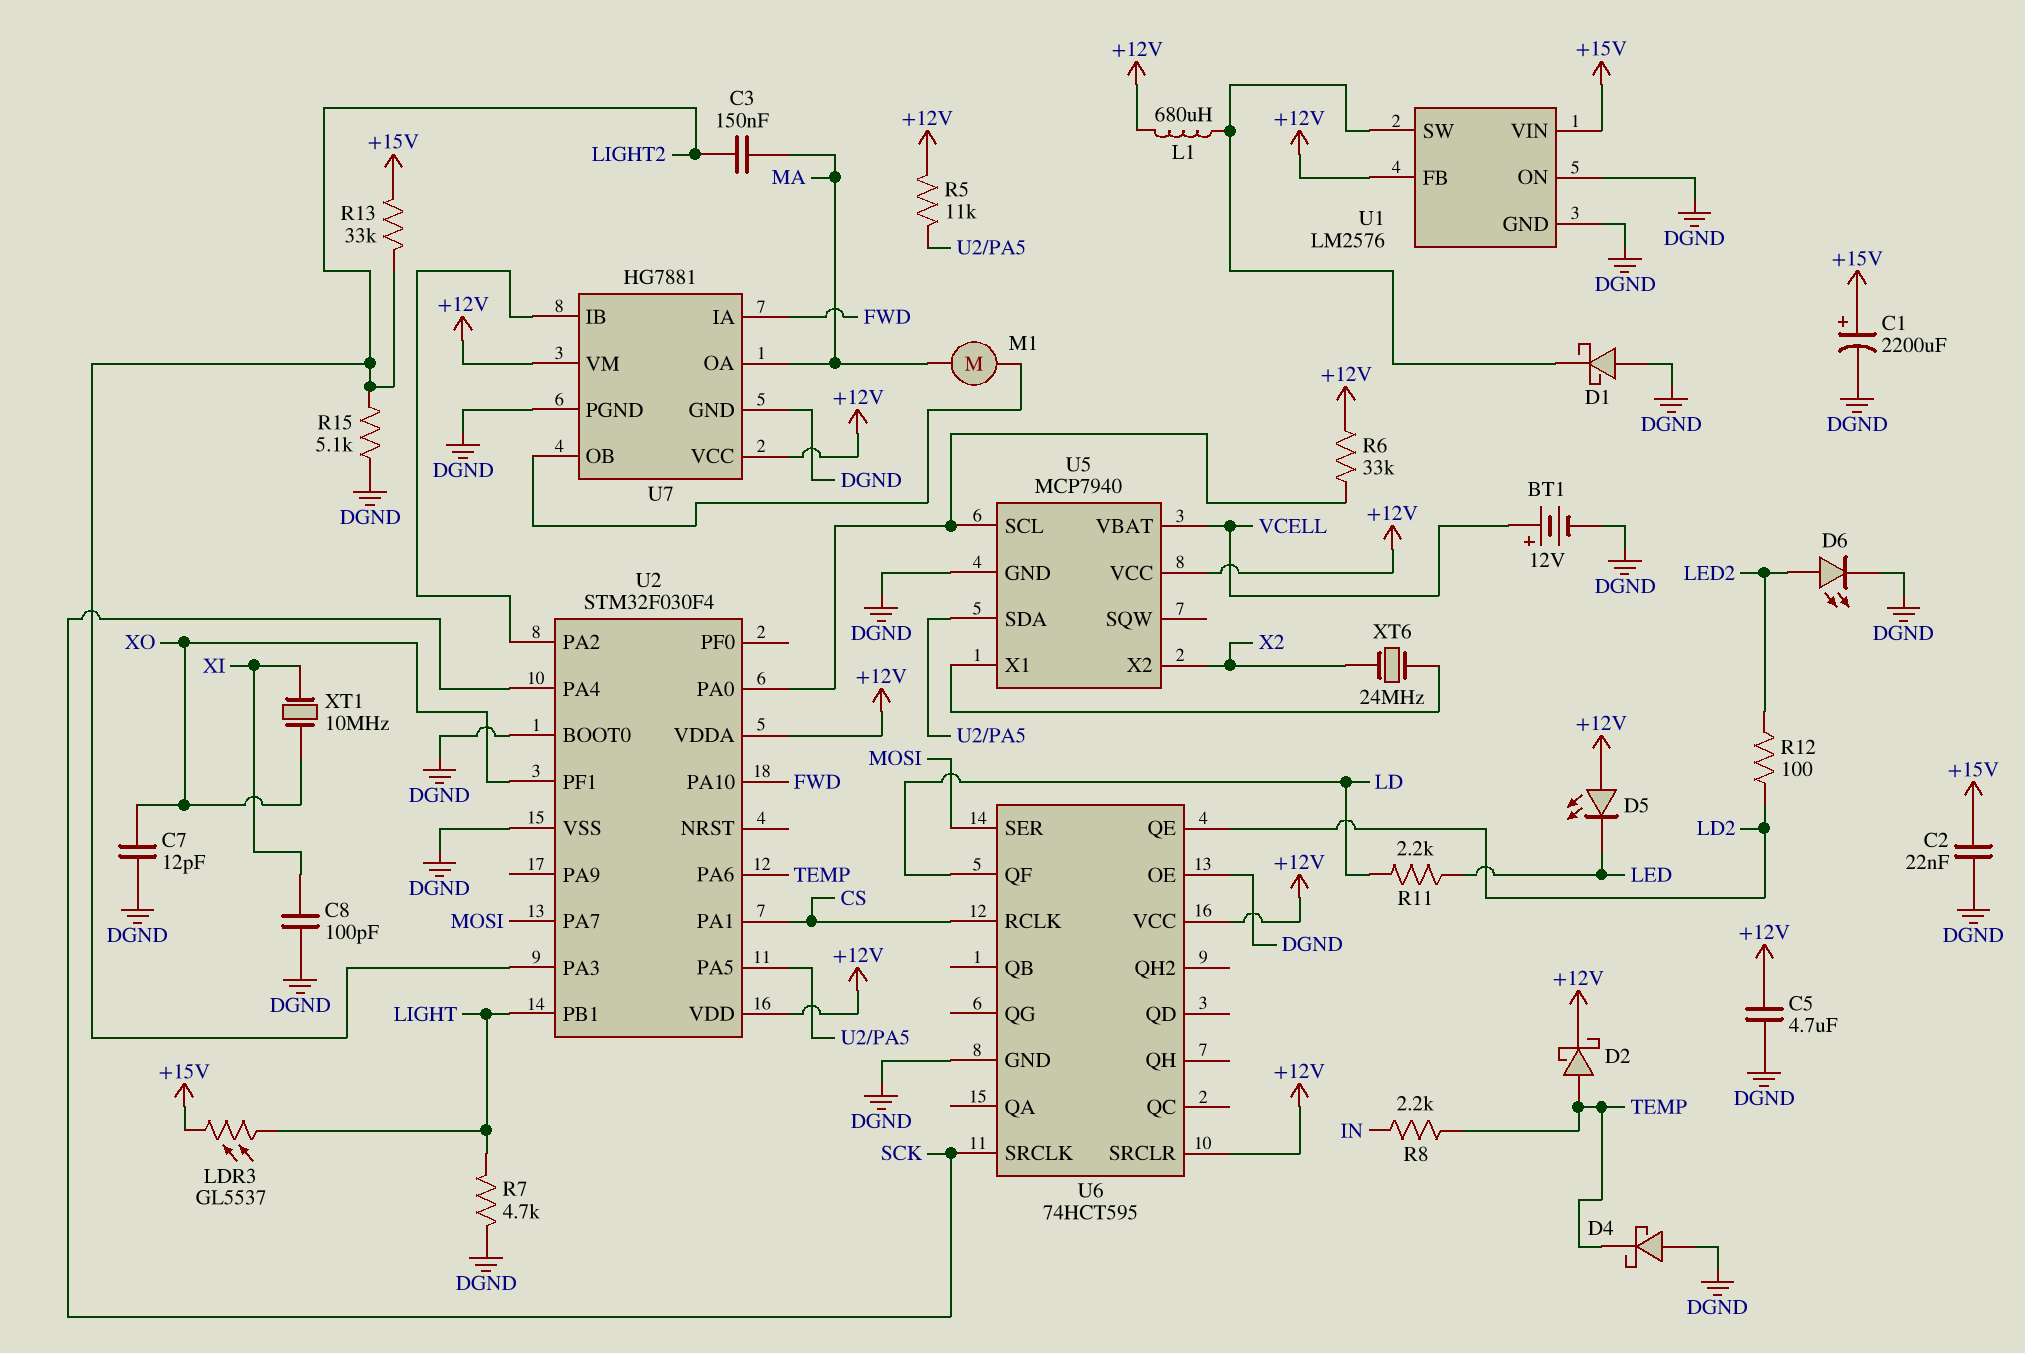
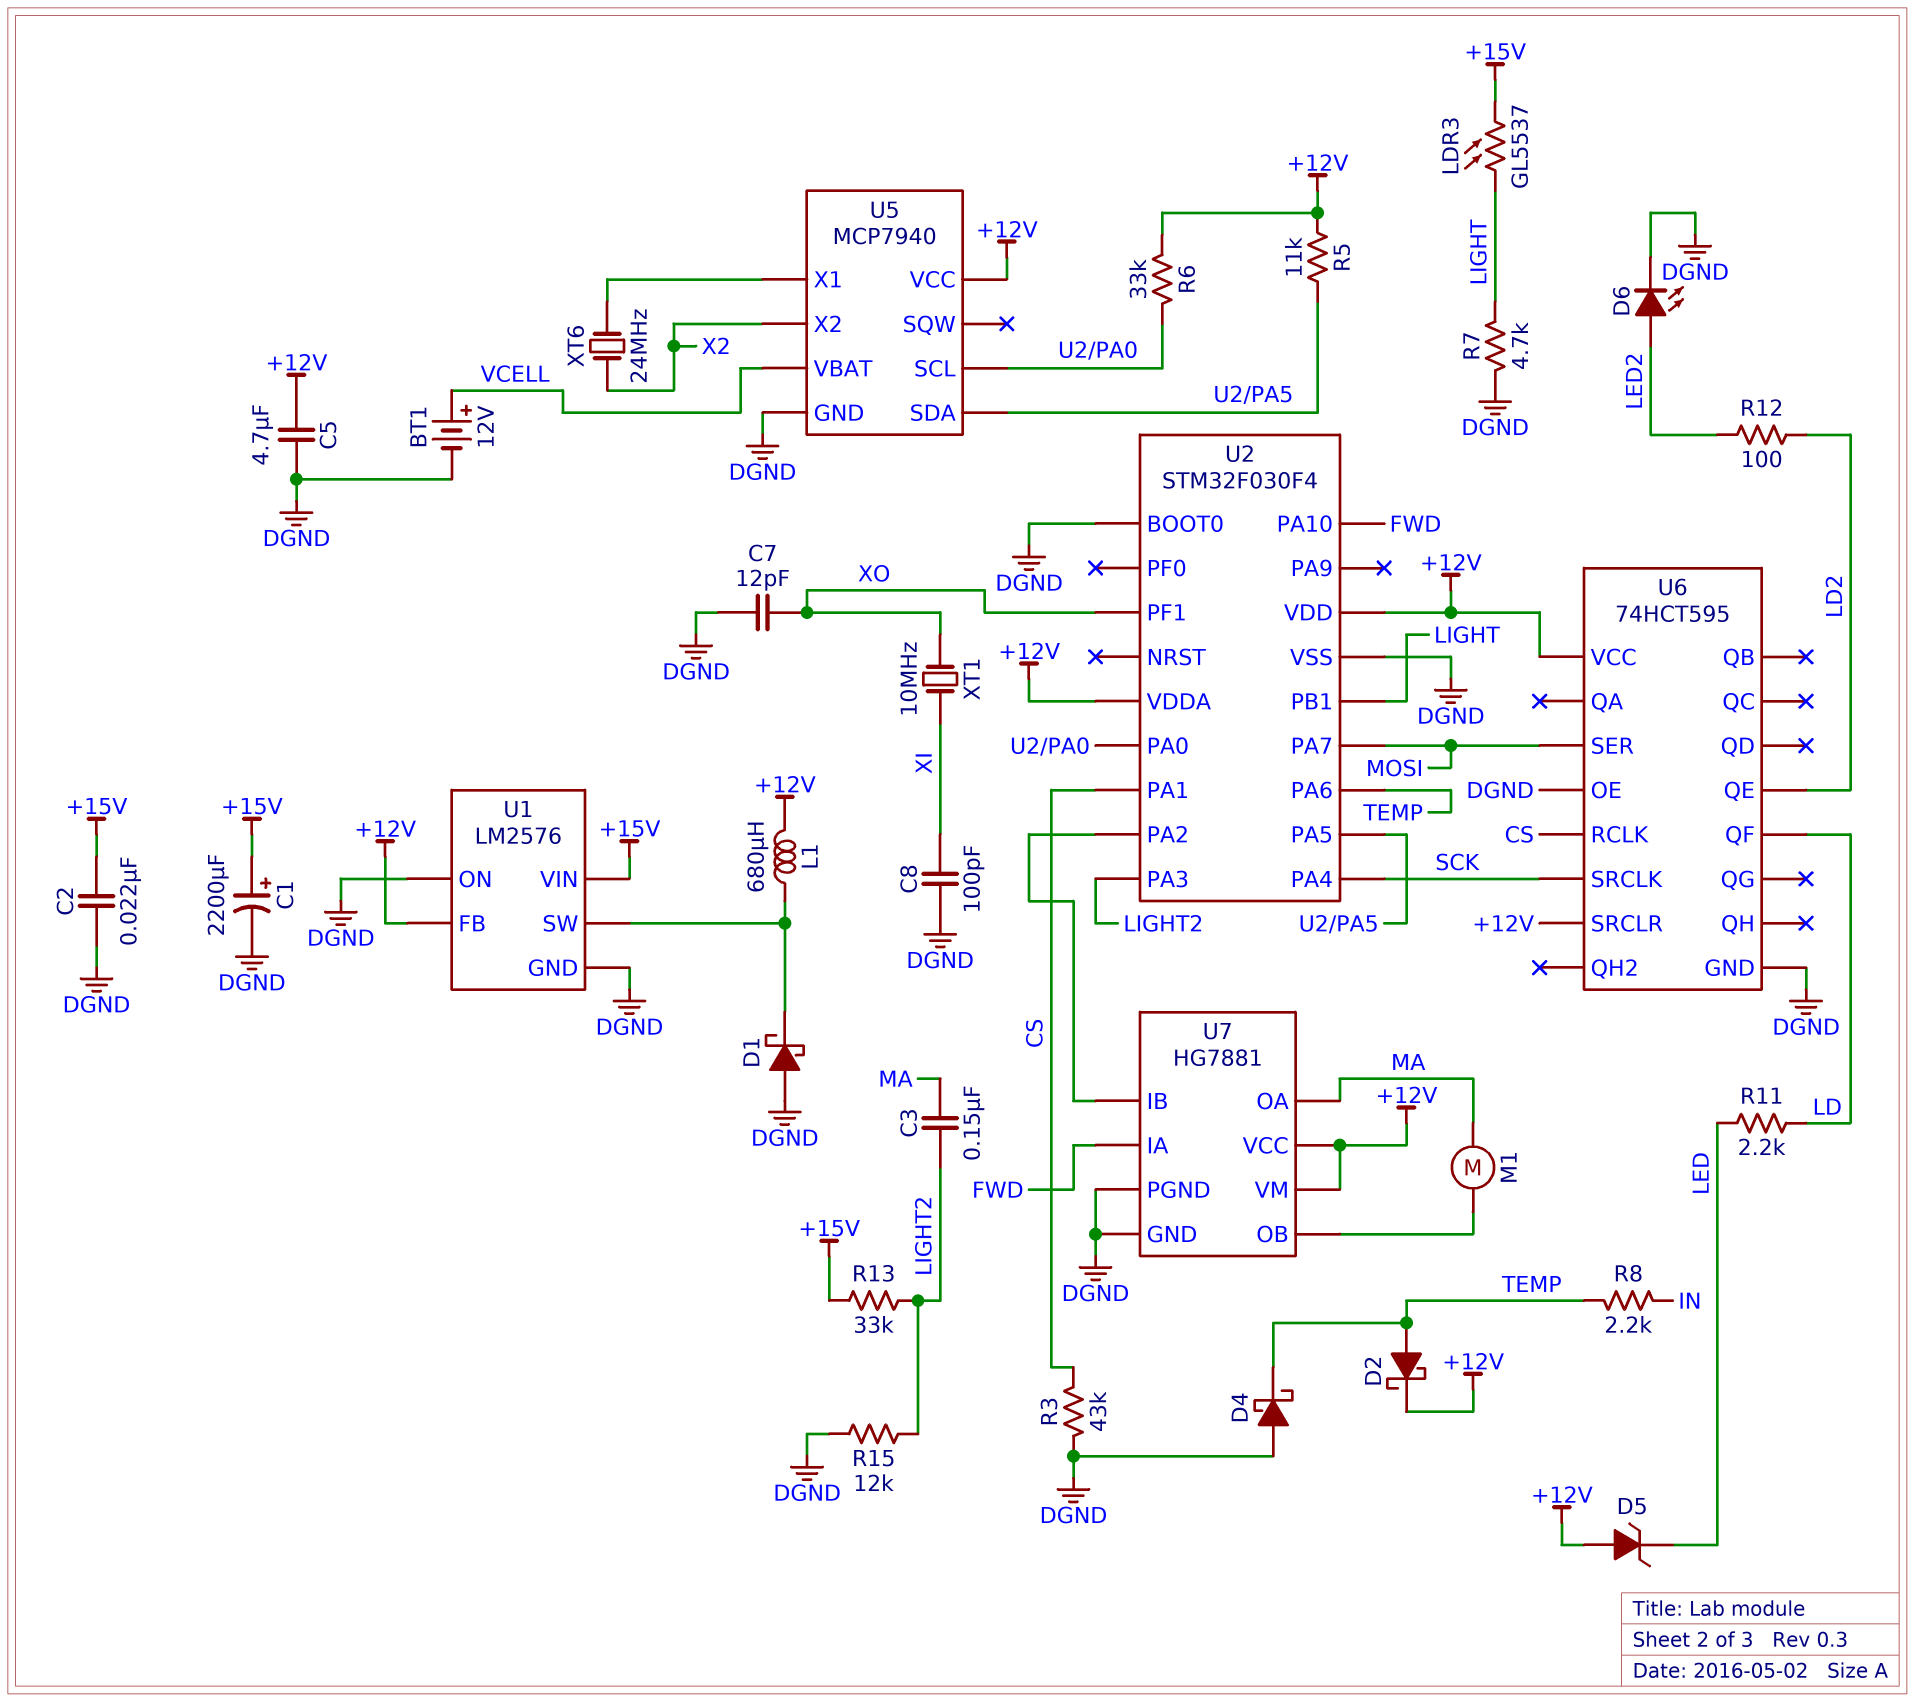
D5: LED (A +12V, K LED) -> zener (A +12V, K LED)
R3: none -> 43k (CS, DGND)
R15: 5.1k (DGND, LIGHT2) -> 12k (DGND, LIGHT2)

